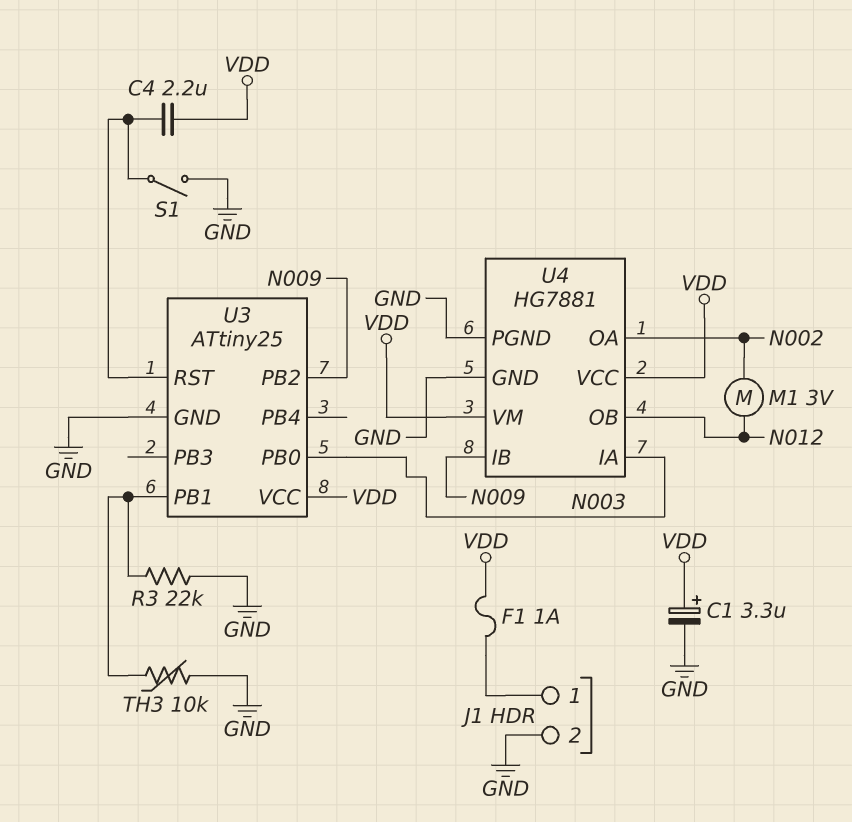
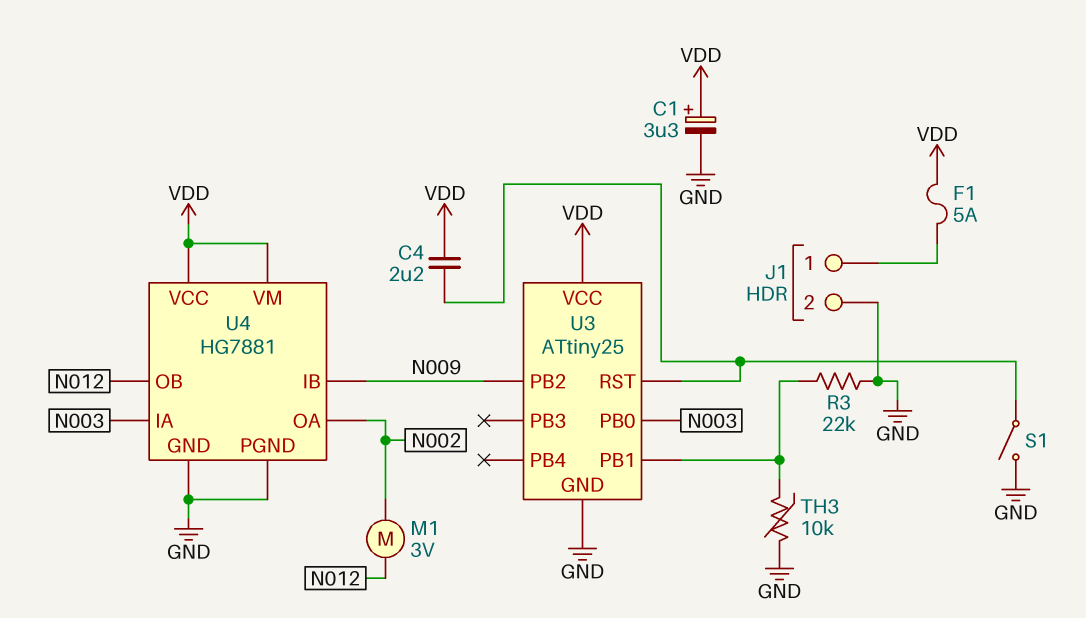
F1: 1A (J1/1, VDD) -> 5A (J1/1, VDD)

